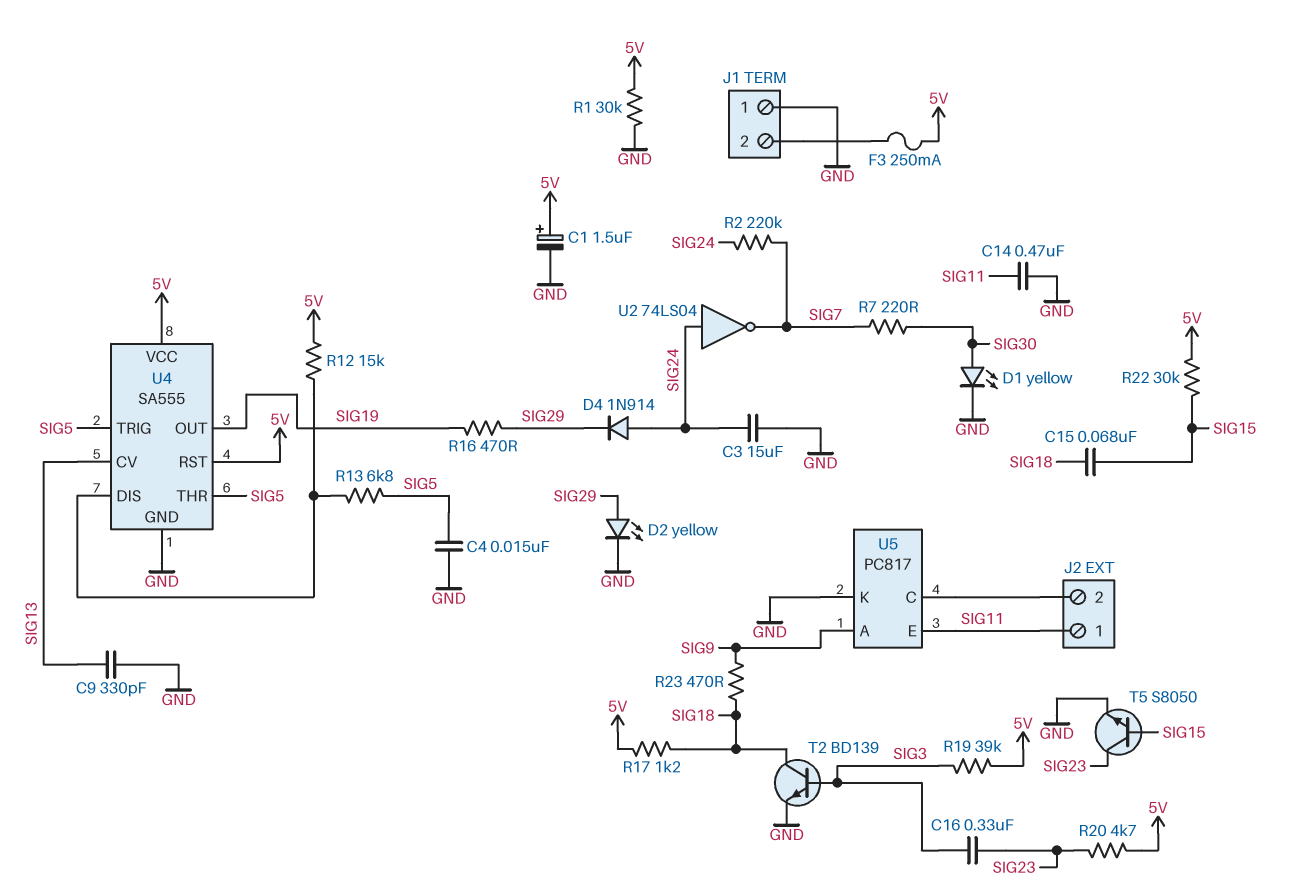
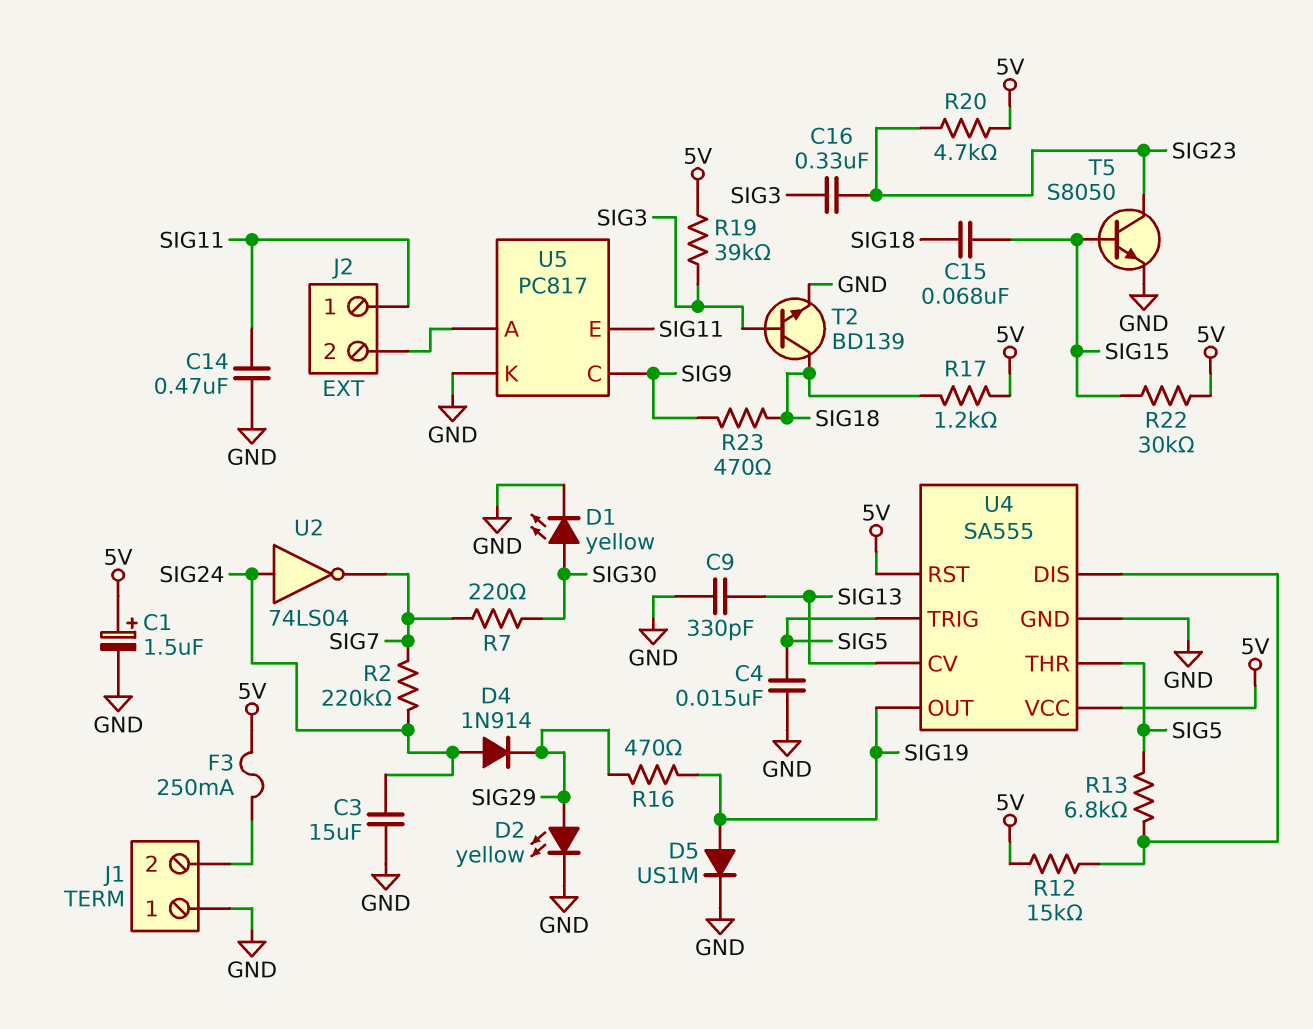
D5: none -> diode US1M (A SIG19, K GND)
R1: 30k (5V, GND) -> none
U5 pin A: SIG9 -> J2/2
U5 pin C: J2/2 -> SIG9

